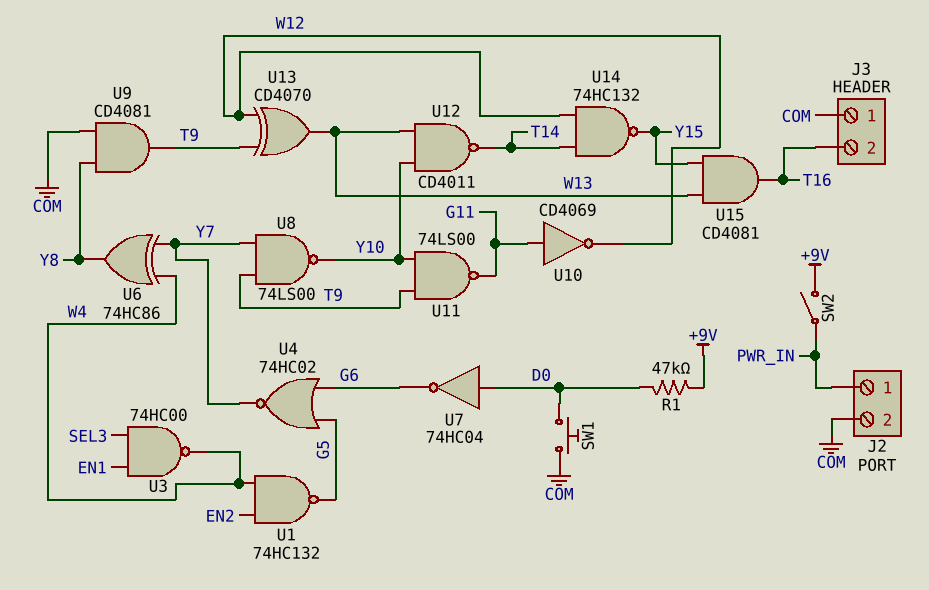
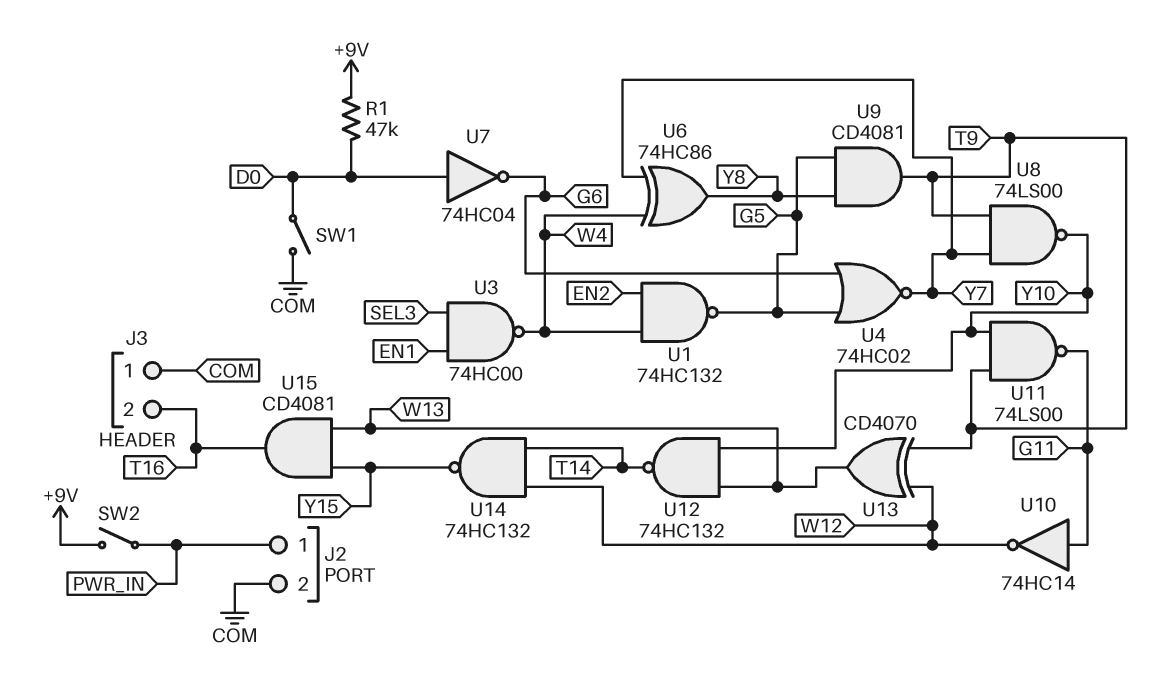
SW1: button (COM, D0) -> switch (COM, D0)
U9: AND CD4081 (in COM, in Y8, out T9) -> AND CD4081 (in G5, in Y8, out T9)
U10: NOT CD4069 (in G11, out W12) -> NOT 74HC14 (in G11, out W12)
U12: NAND CD4011 (in W13, in Y10, out T14) -> NAND 74HC132 (in W13, in Y10, out T14)

